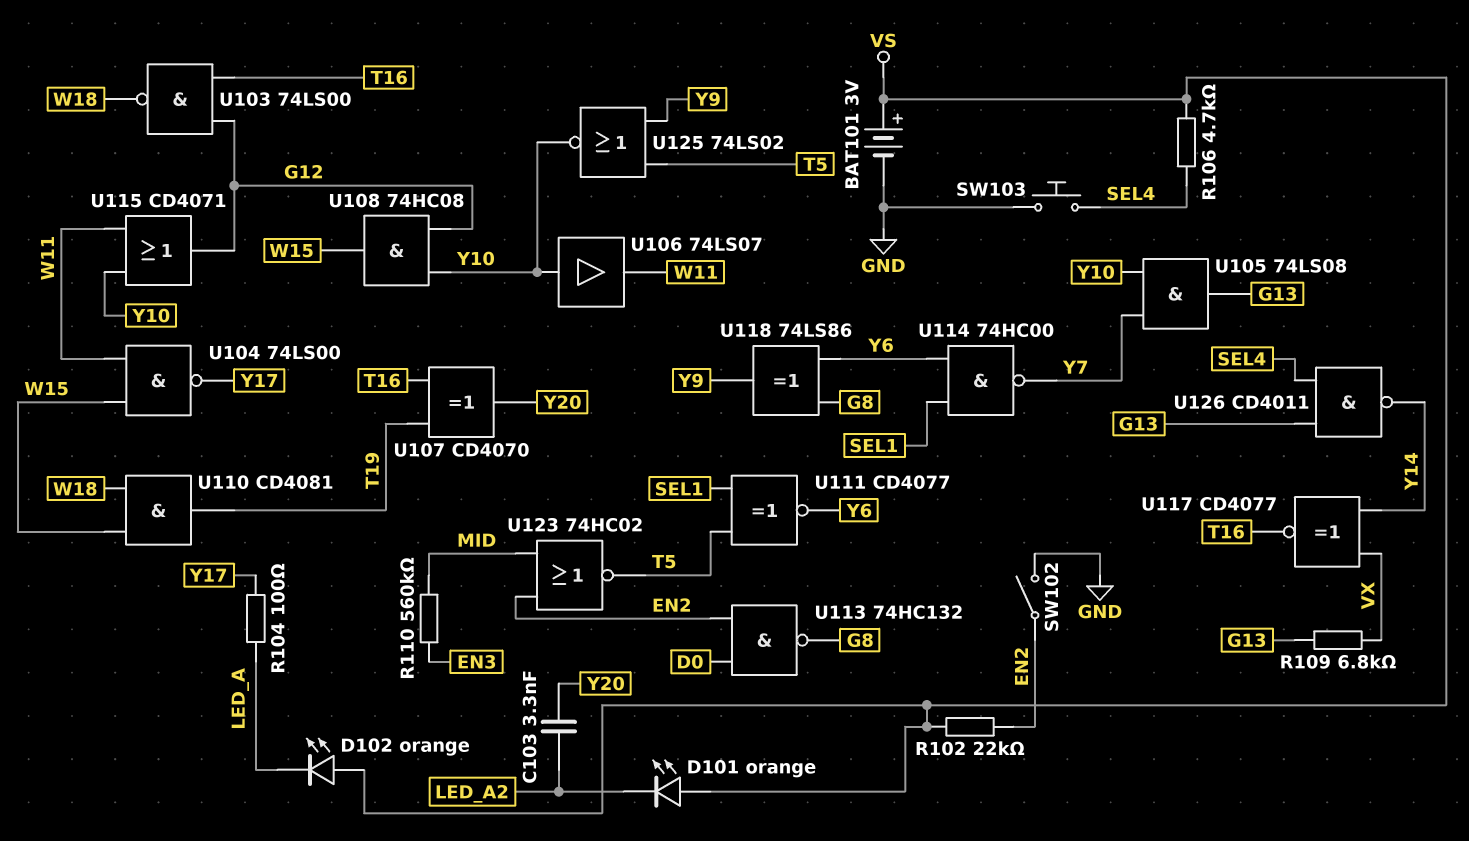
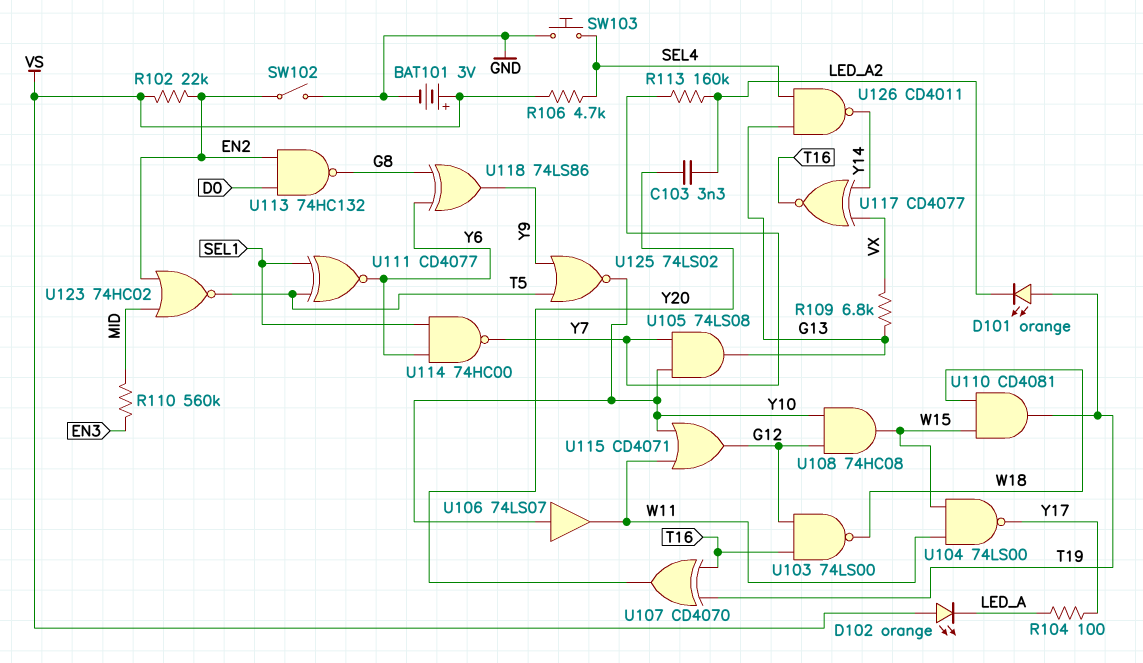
D101: LED orange (A VS, K LED_A2) -> LED orange (A T19, K LED_A2)
R113: none -> 160k (LED_A2, Y7)

